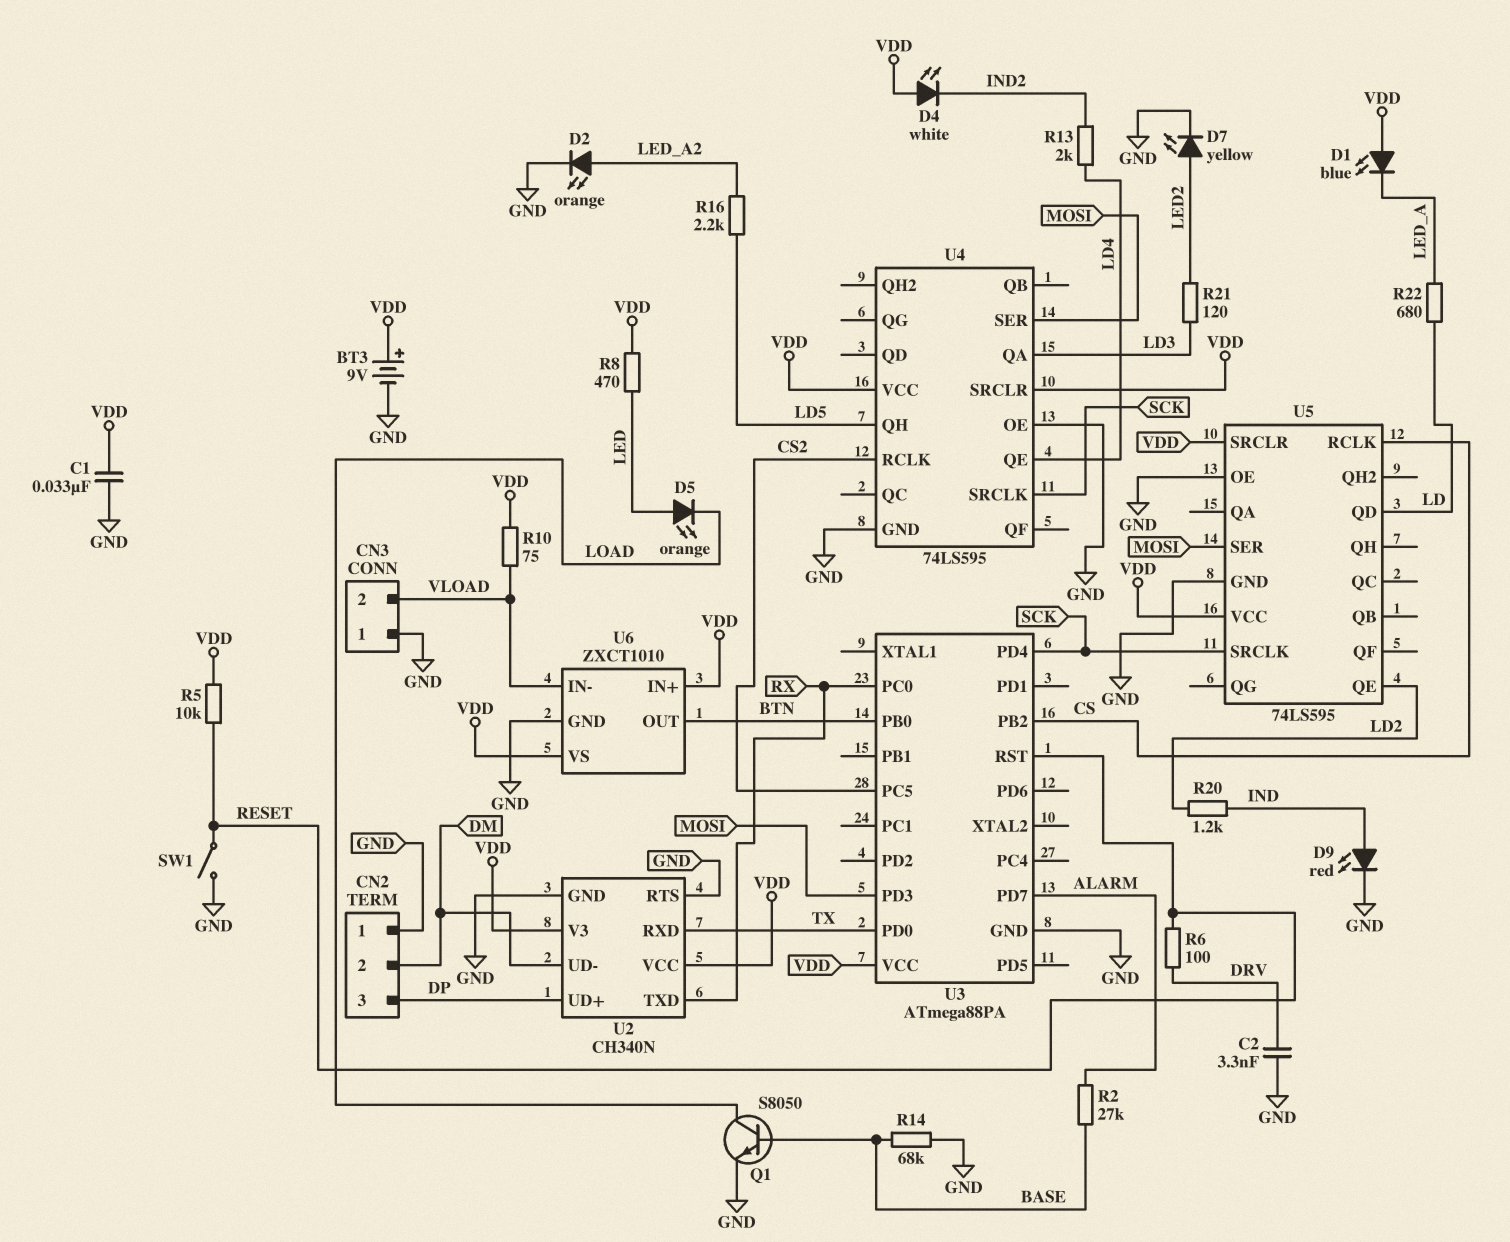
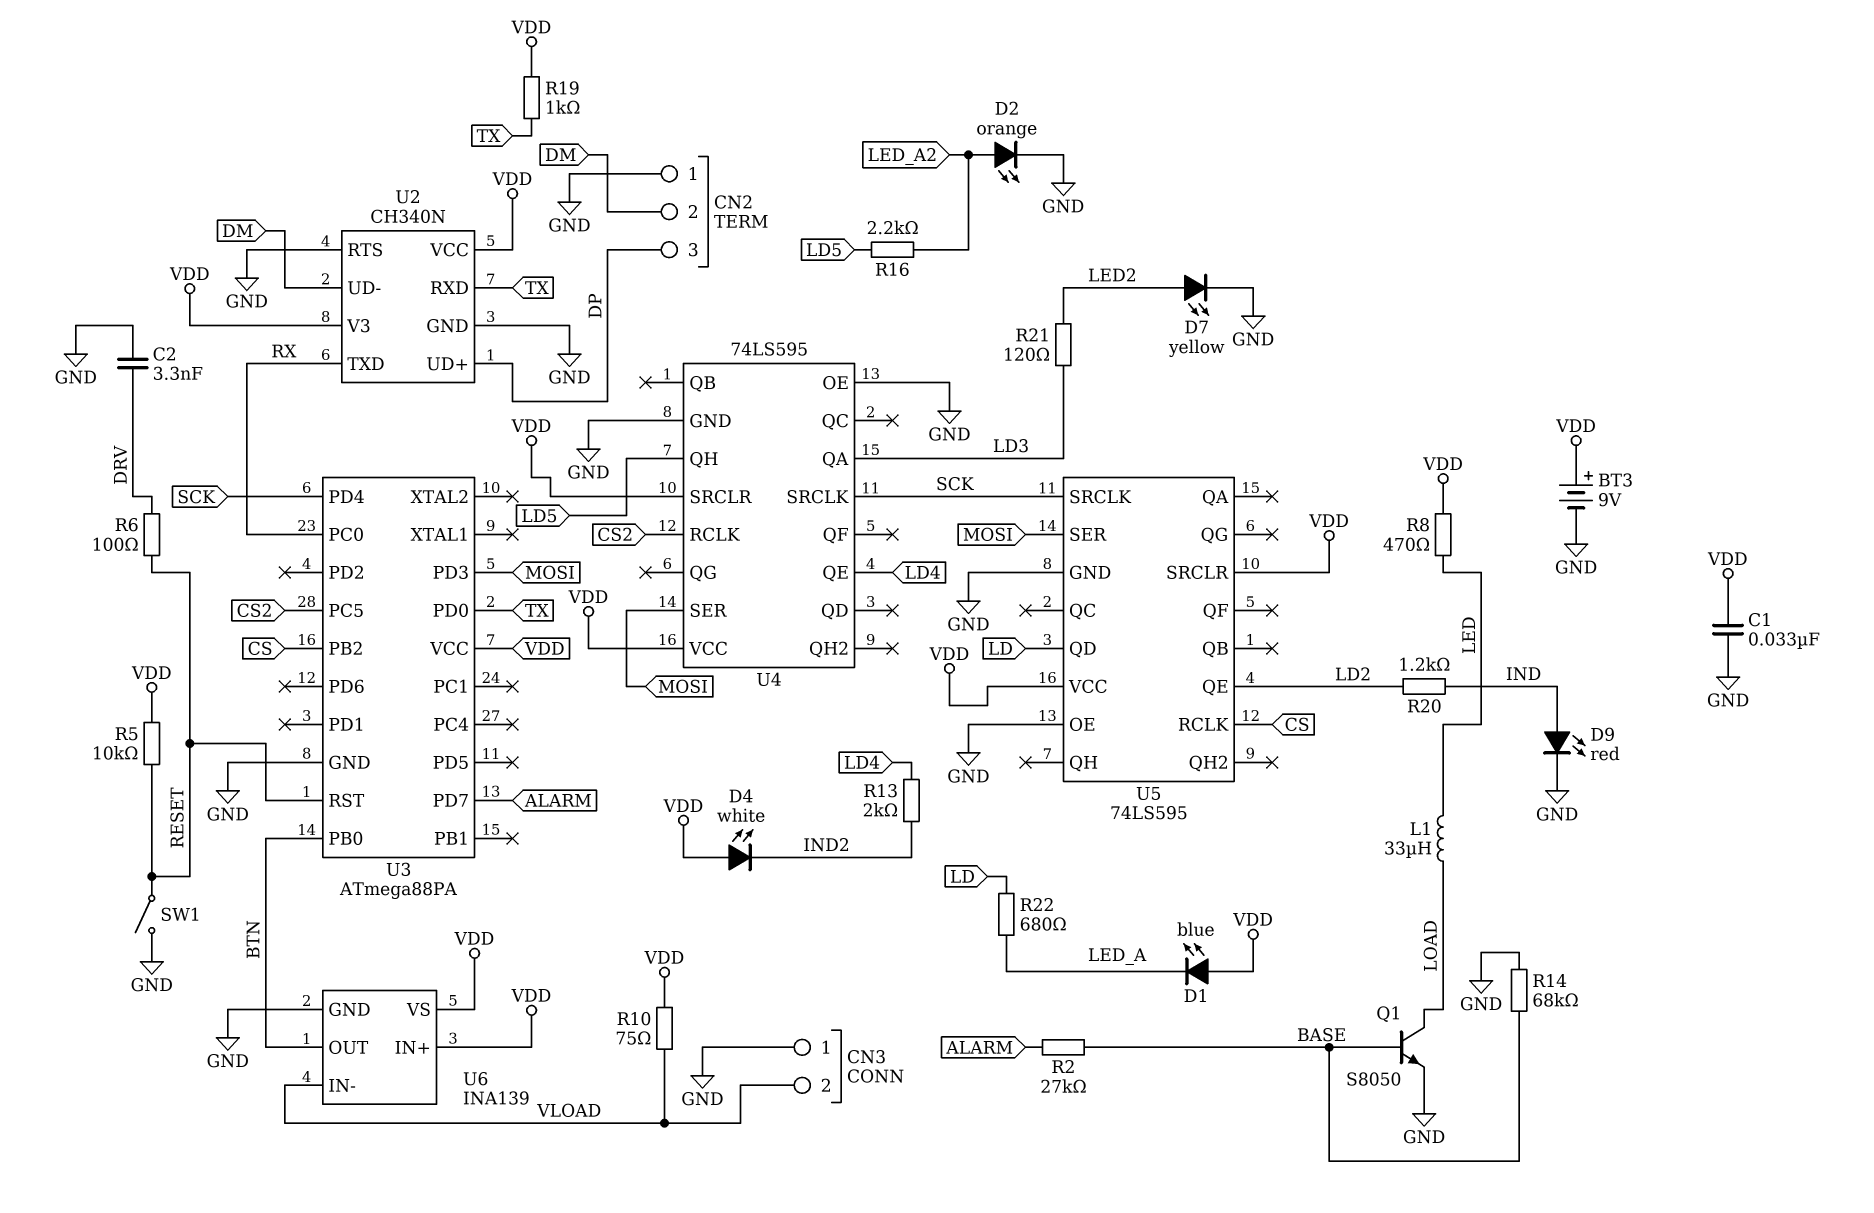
D5: LED orange (A LED, K LOAD) -> none
L1: none -> 33uH (LED, LOAD)
R19: none -> 1k (TX, VDD)
U6: ZXCT1010 -> INA139

